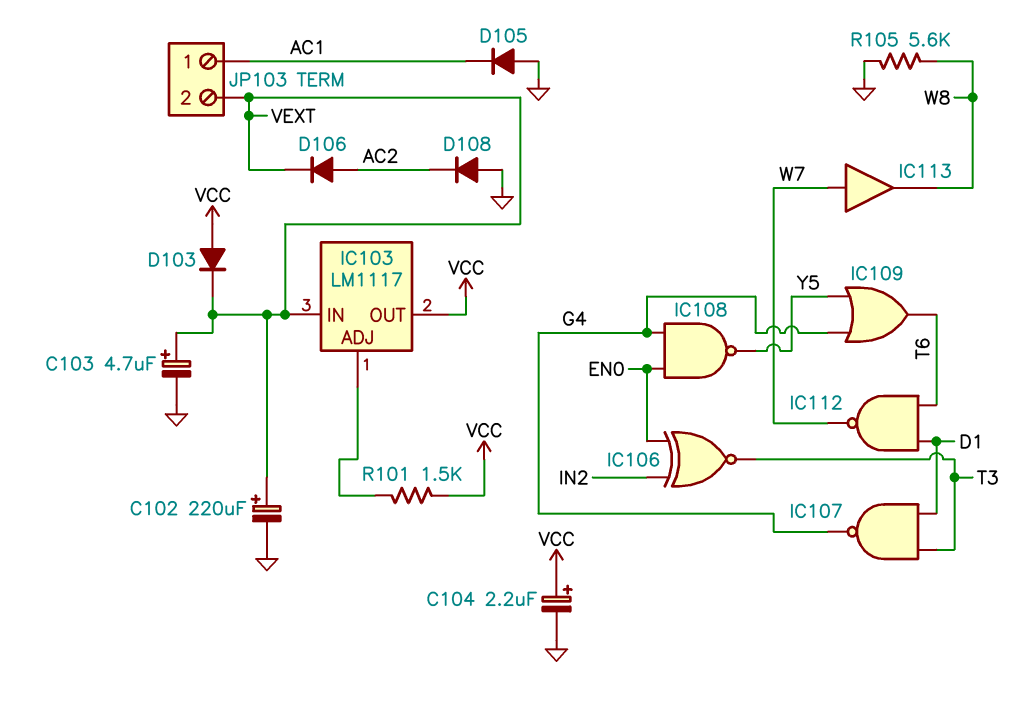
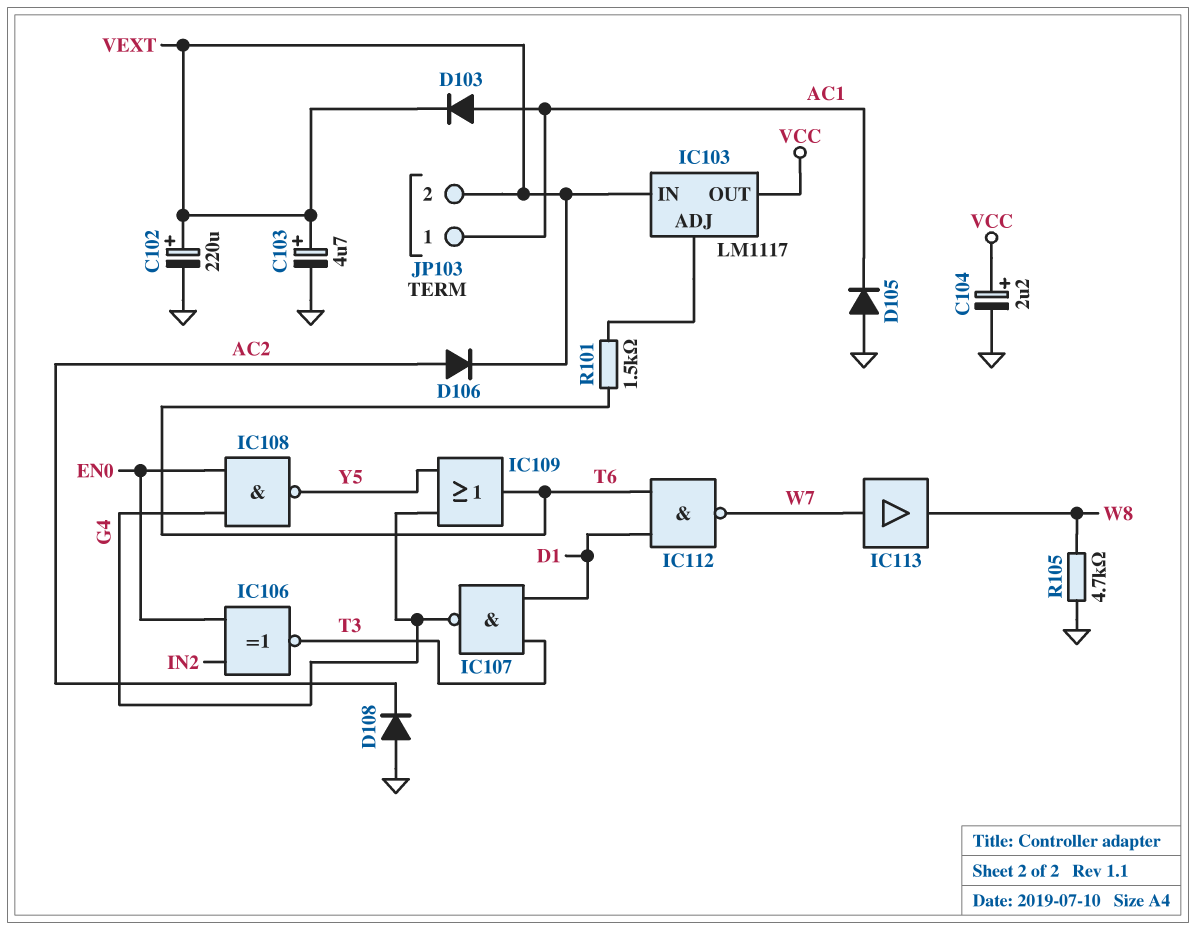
D103: diode (A VCC, K VEXT) -> diode (A AC1, K VEXT)
R101: 1.5k (IC103/ADJ, VCC) -> 1.5k (IC103/ADJ, T6)
R105: 5.6k (GND, W8) -> 4.7k (GND, W8)

